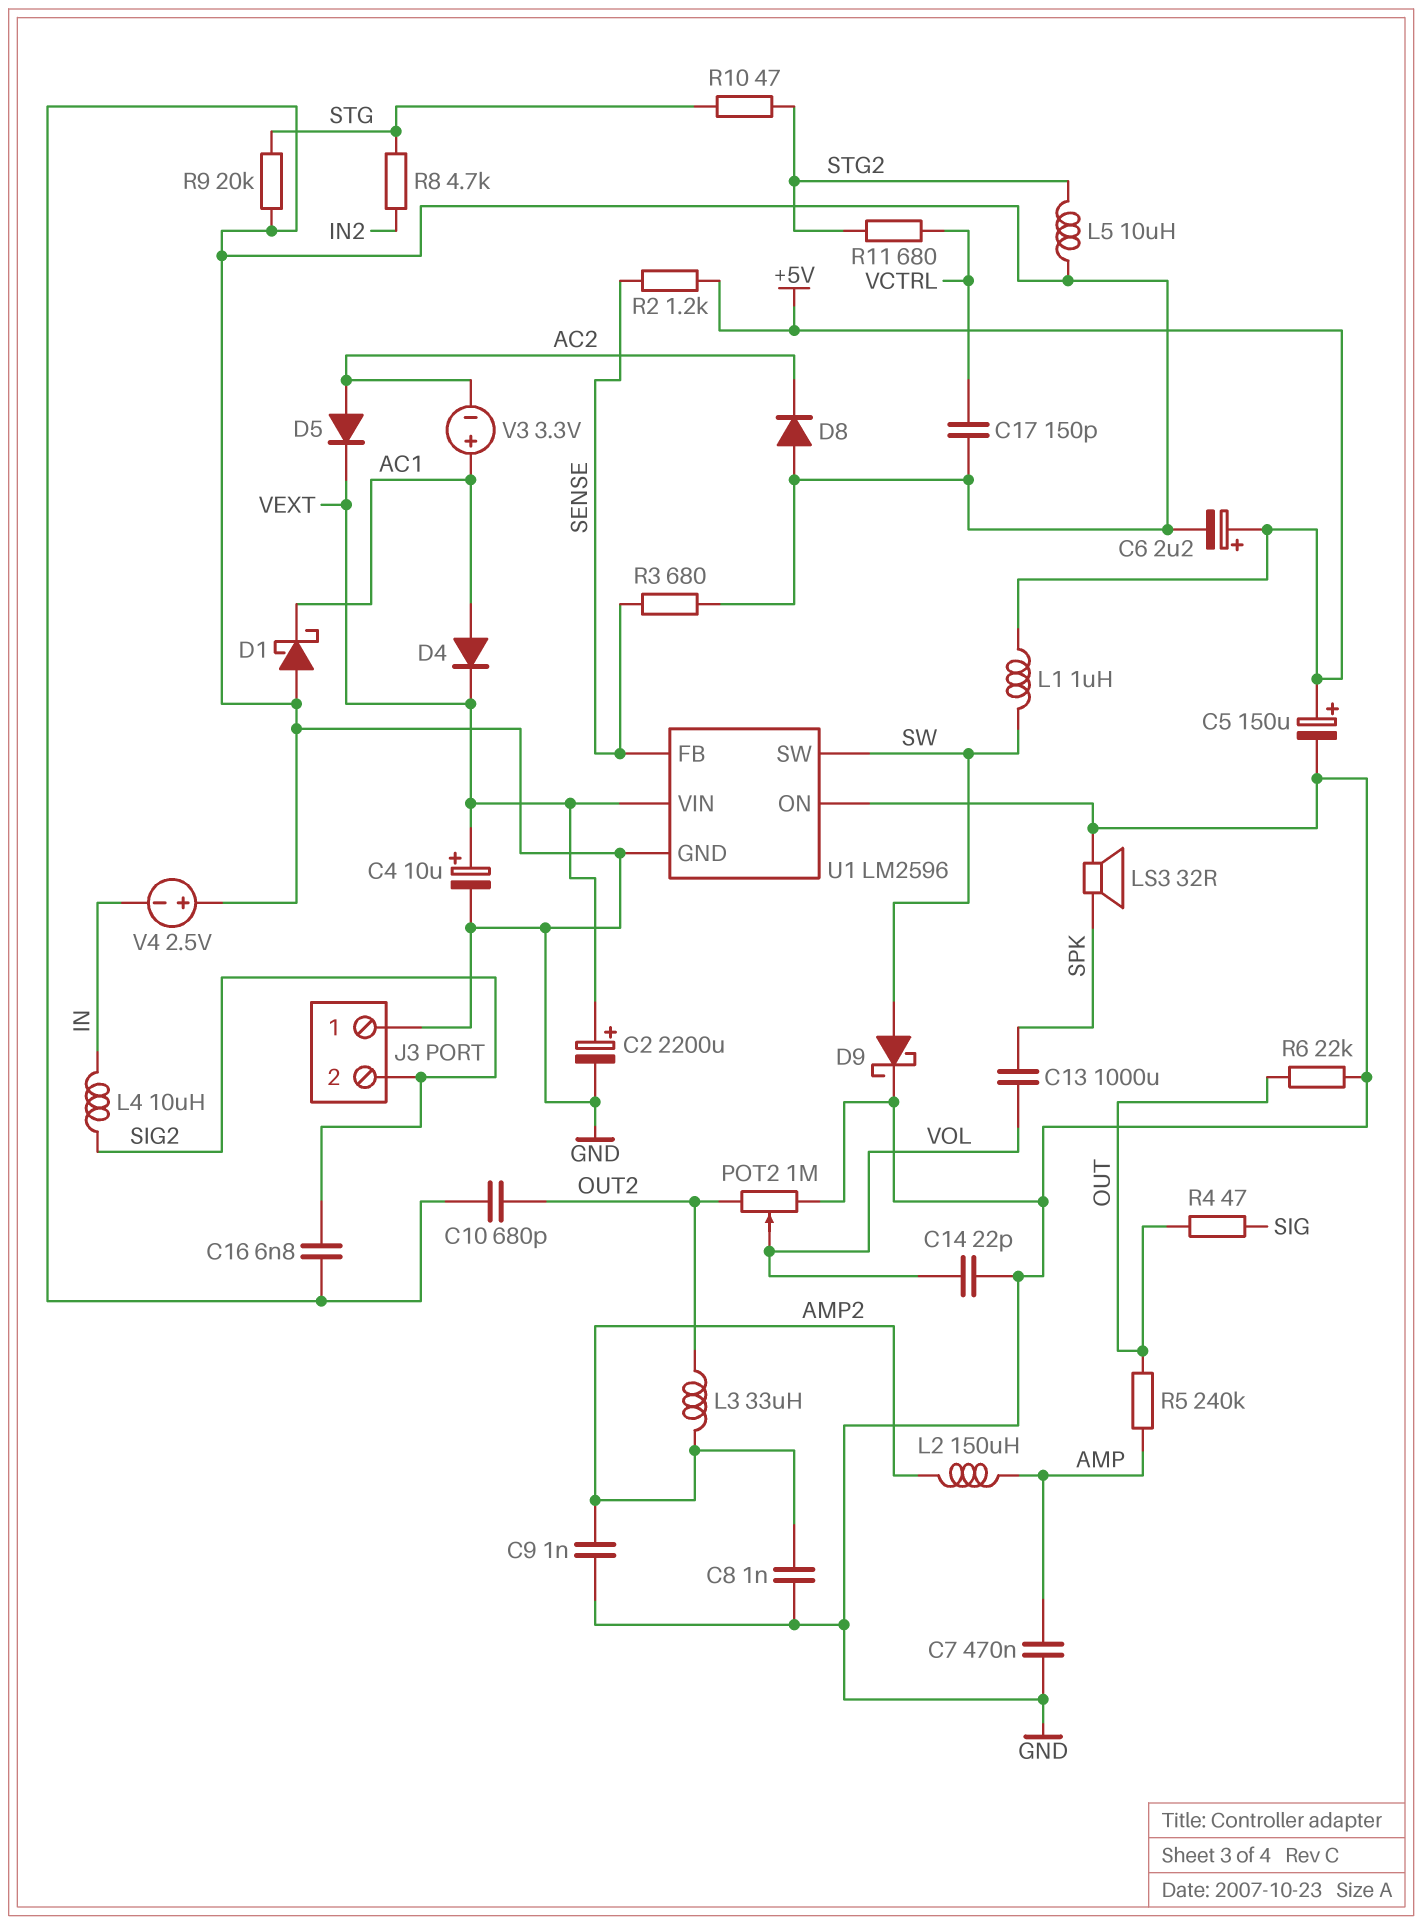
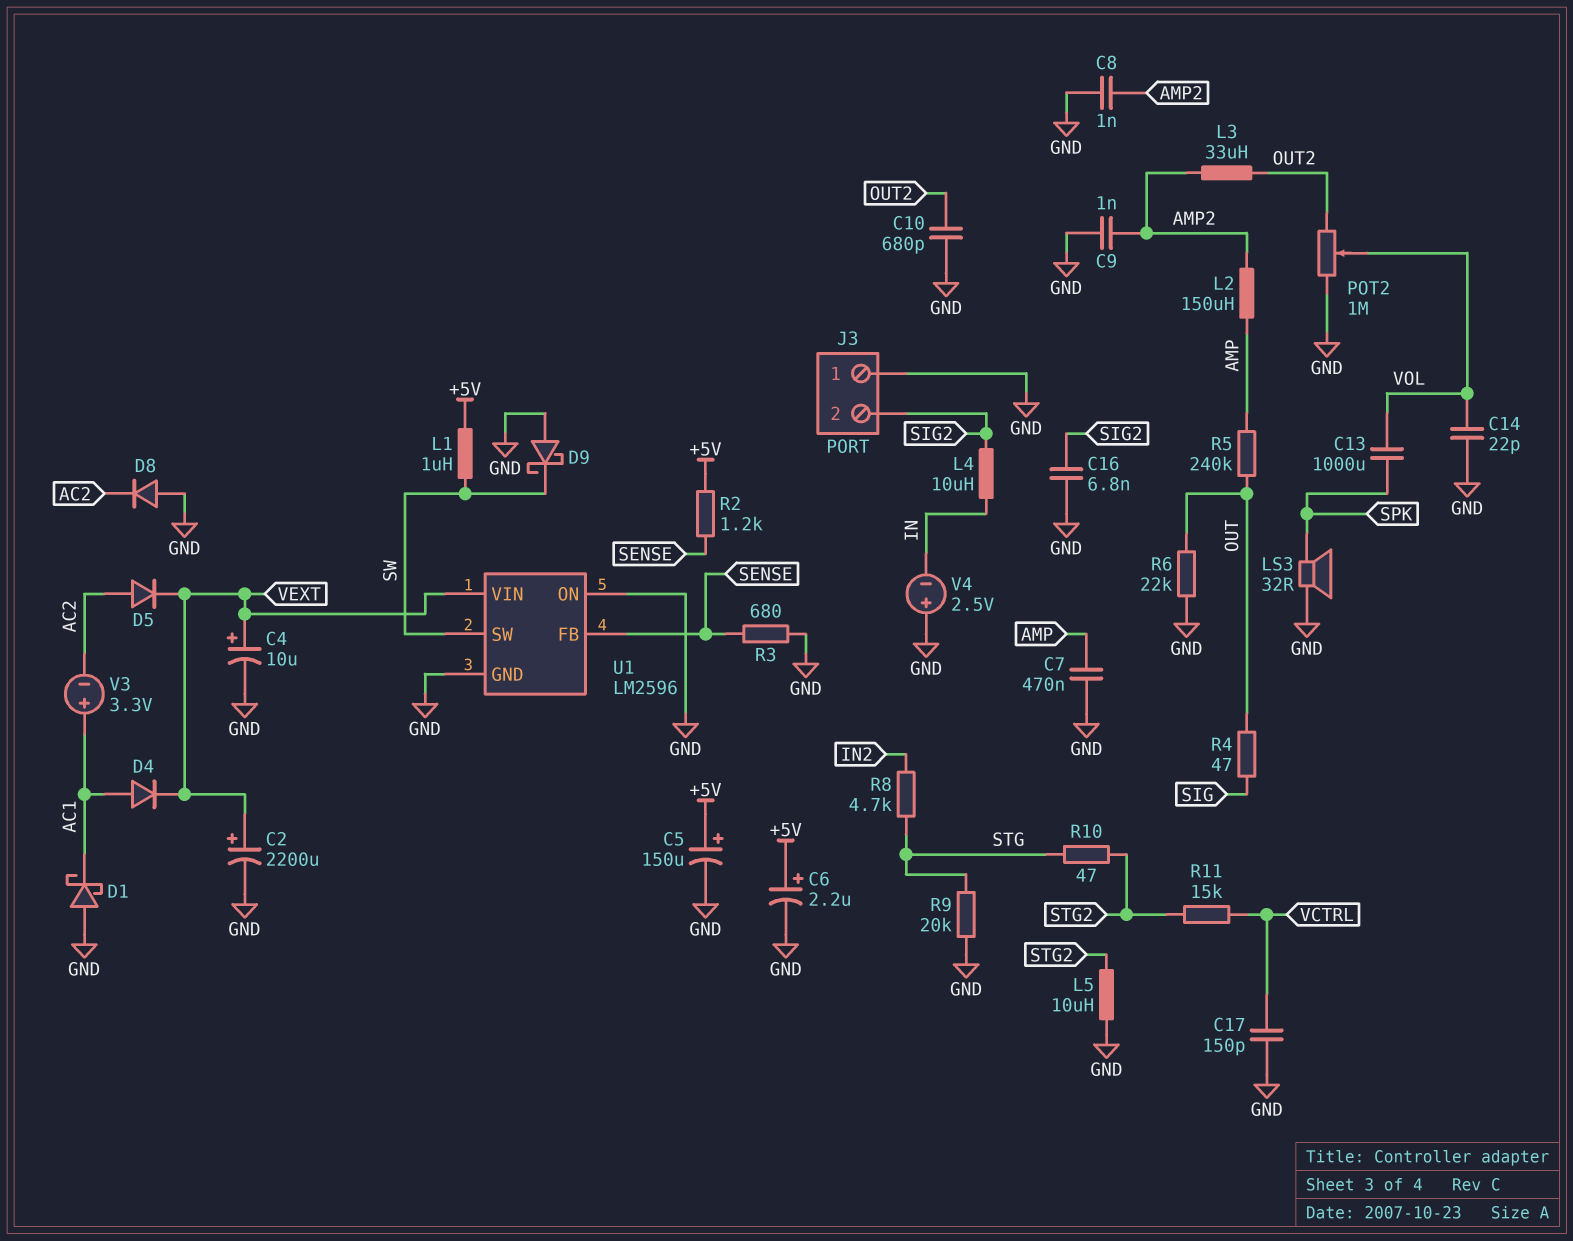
D9: schottky (A SW, K GND) -> schottky (A GND, K SW)
R11: 680 (STG2, VCTRL) -> 15k (STG2, VCTRL)

